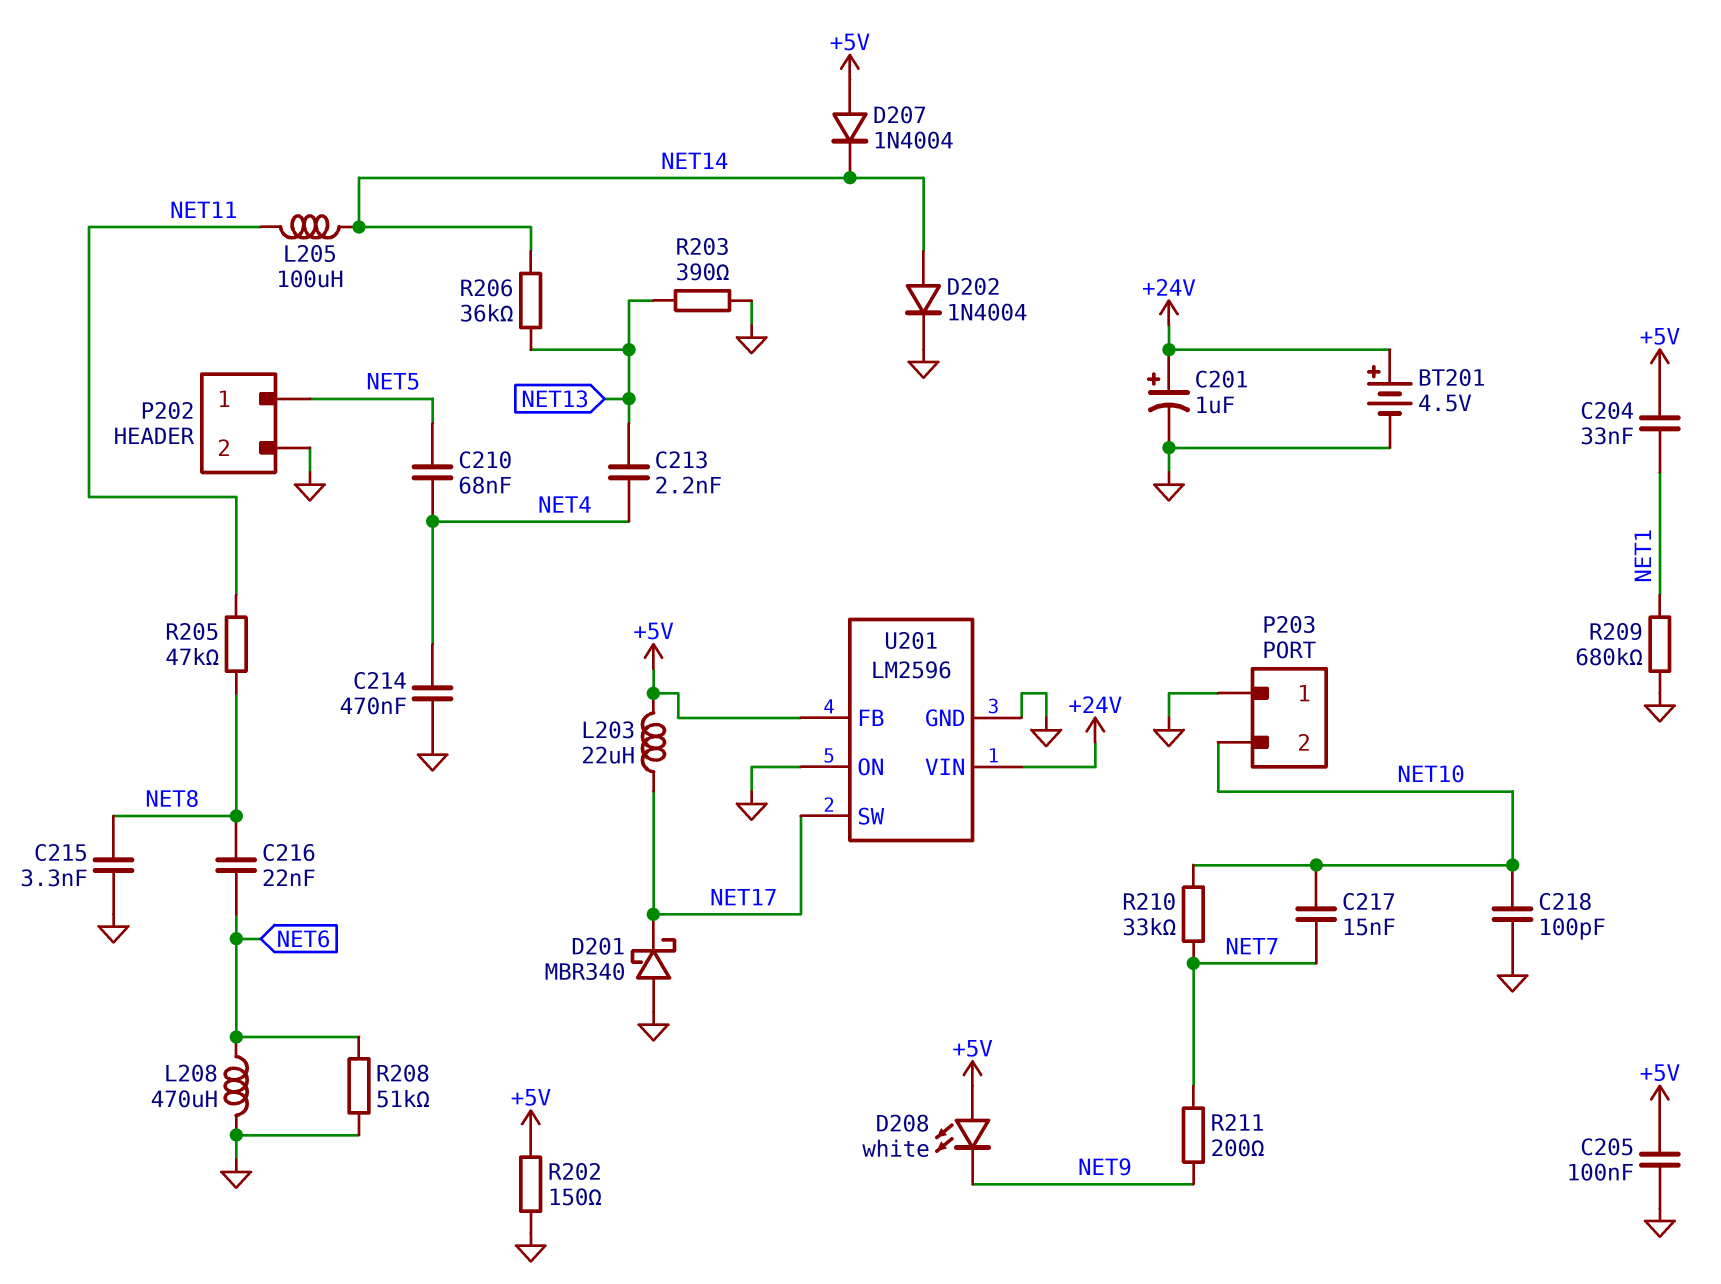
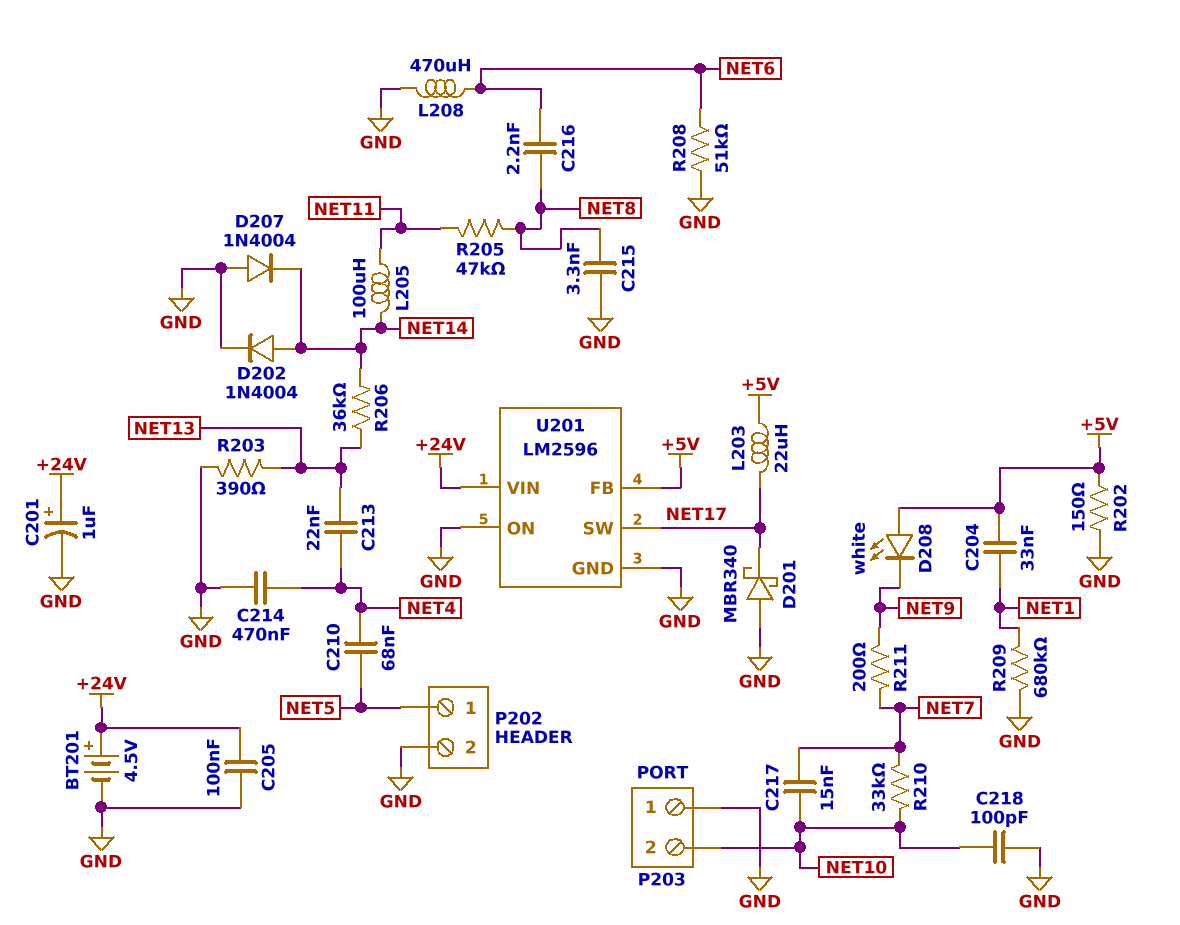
C205: 100nF (+5V, GND) -> 100nF (+24V, GND)
C213: 2.2nF (NET4, NET13) -> 22nF (NET4, NET13)
C216: 22nF (NET6, NET8) -> 2.2nF (NET6, NET8)
D207: diode 1N4004 (A +5V, K NET14) -> diode 1N4004 (A GND, K NET14)

